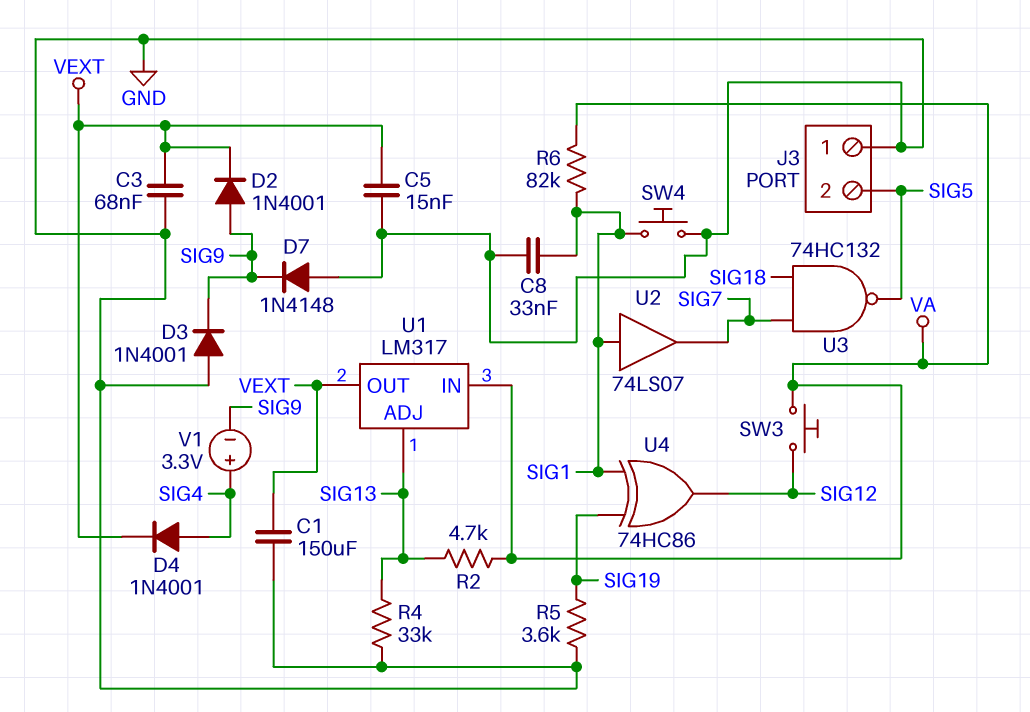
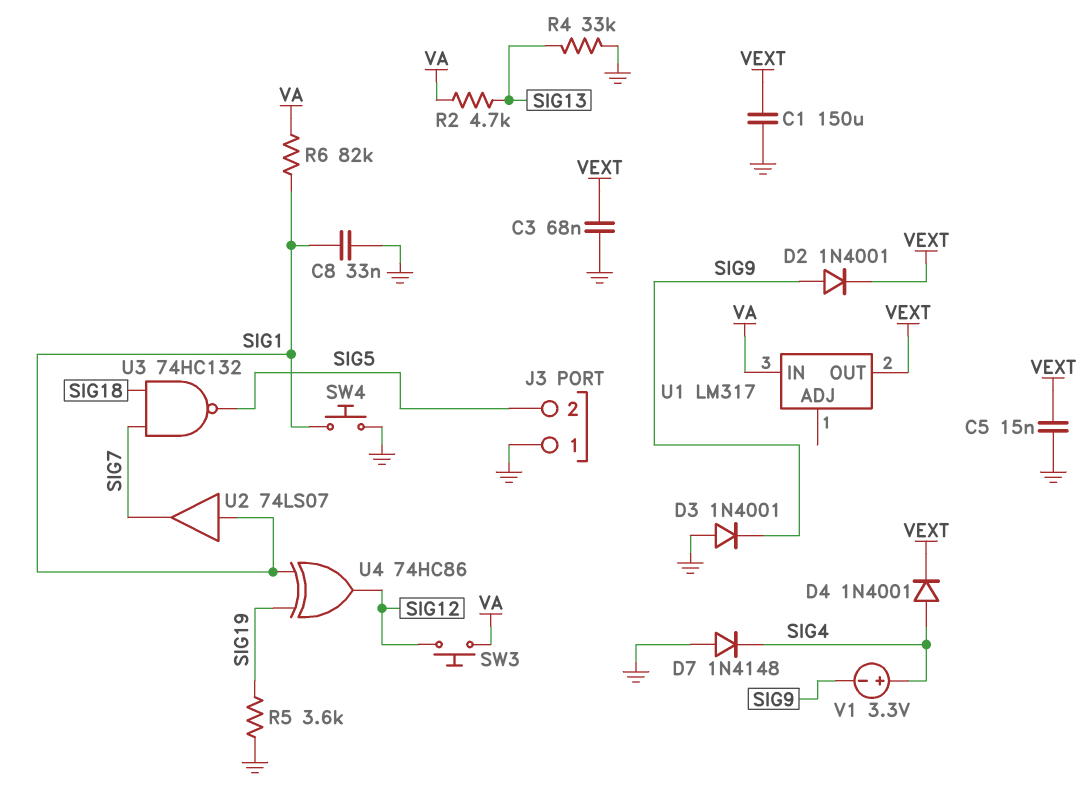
D7: diode 1N4148 (A GND, K SIG9) -> diode 1N4148 (A GND, K SIG4)
U1 pin ADJ: SIG13 -> none

